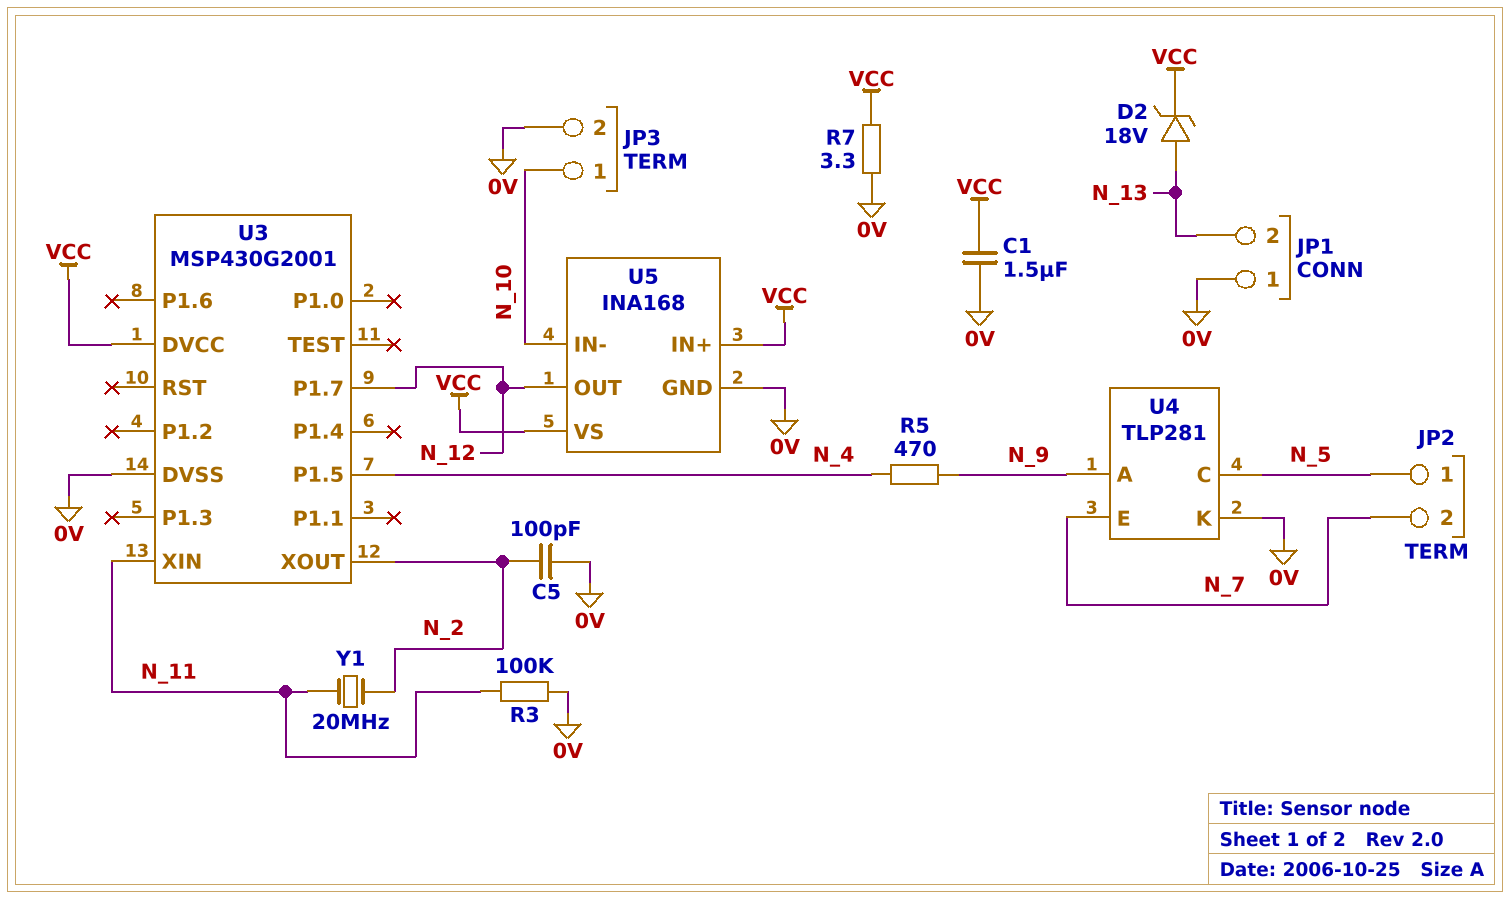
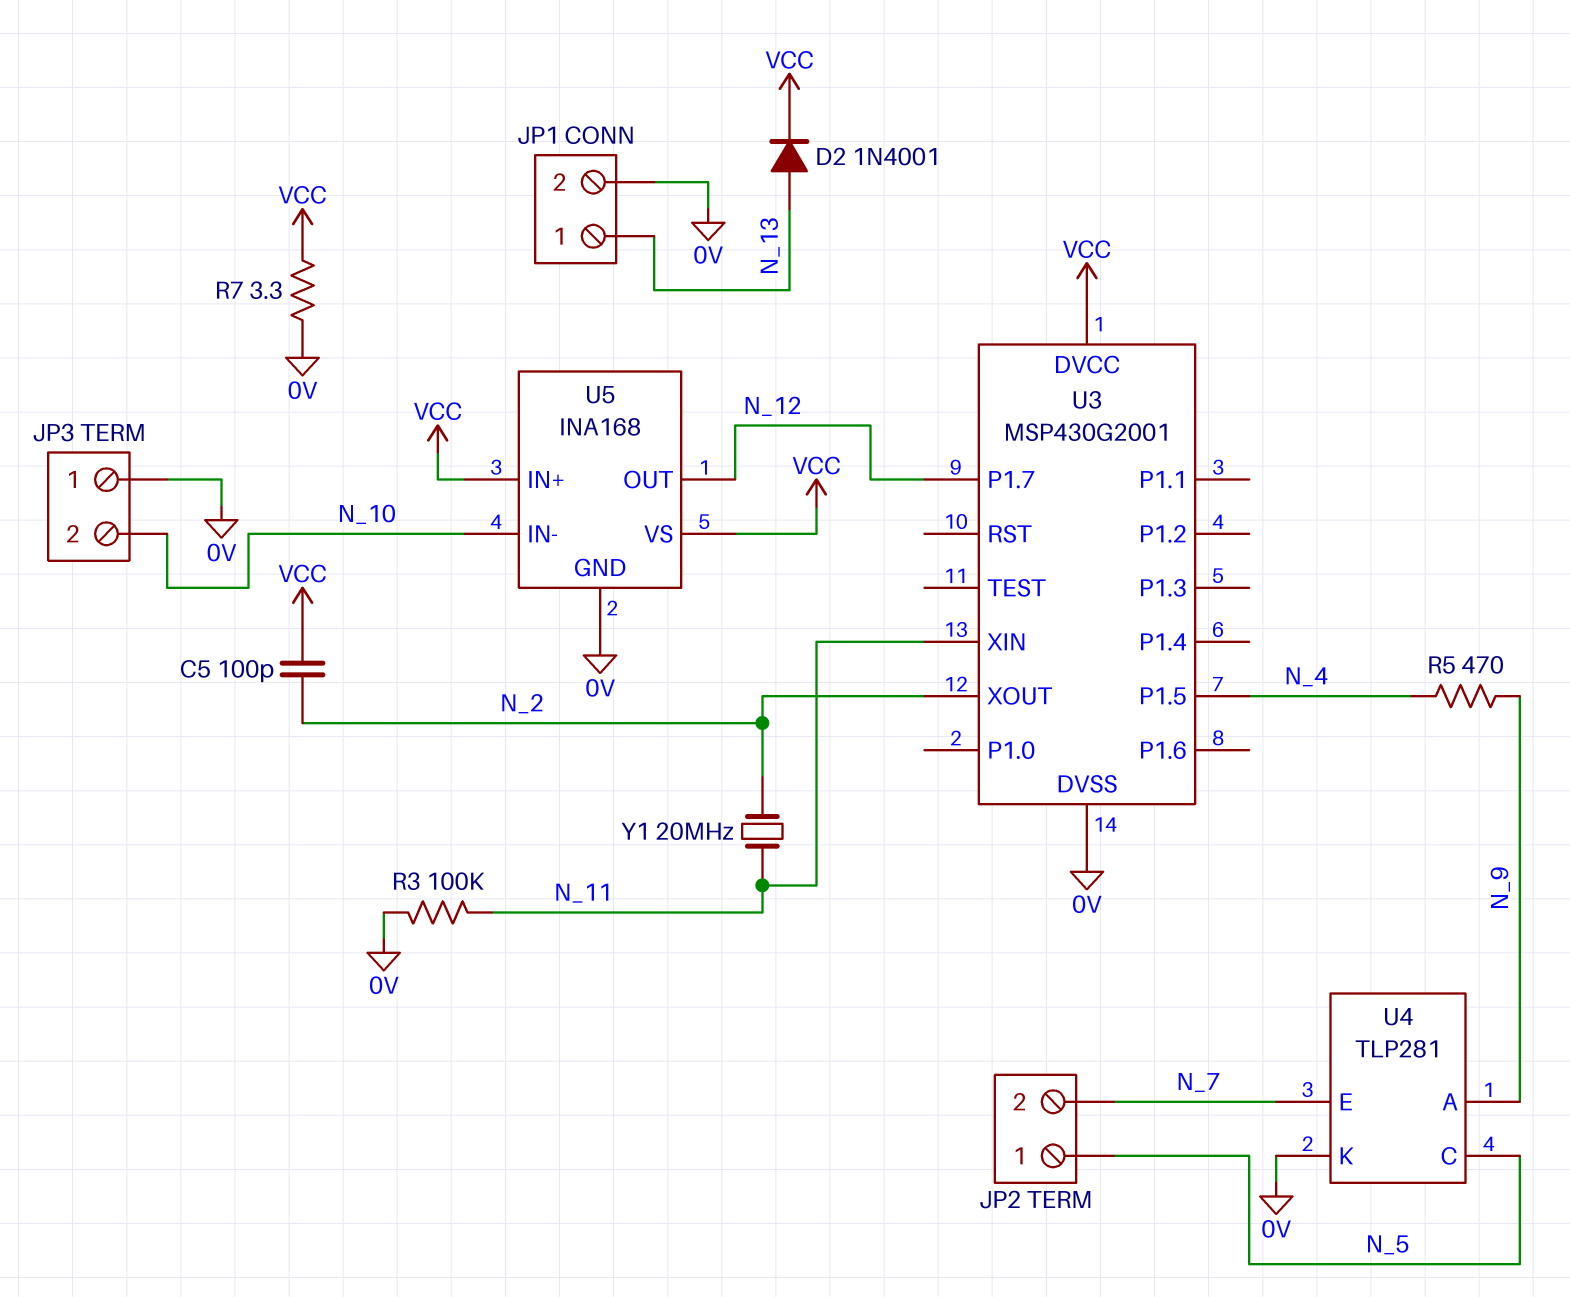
C1: 1.5uF (0V, VCC) -> none
C5: 100pF (0V, N_2) -> 100pF (N_2, VCC)
D2: zener 18V (A N_13, K VCC) -> diode 1N4001 (A N_13, K VCC)
JP1 pin 1: 0V -> N_13
JP1 pin 2: N_13 -> 0V
JP3 pin 1: N_10 -> 0V
JP3 pin 2: 0V -> N_10

